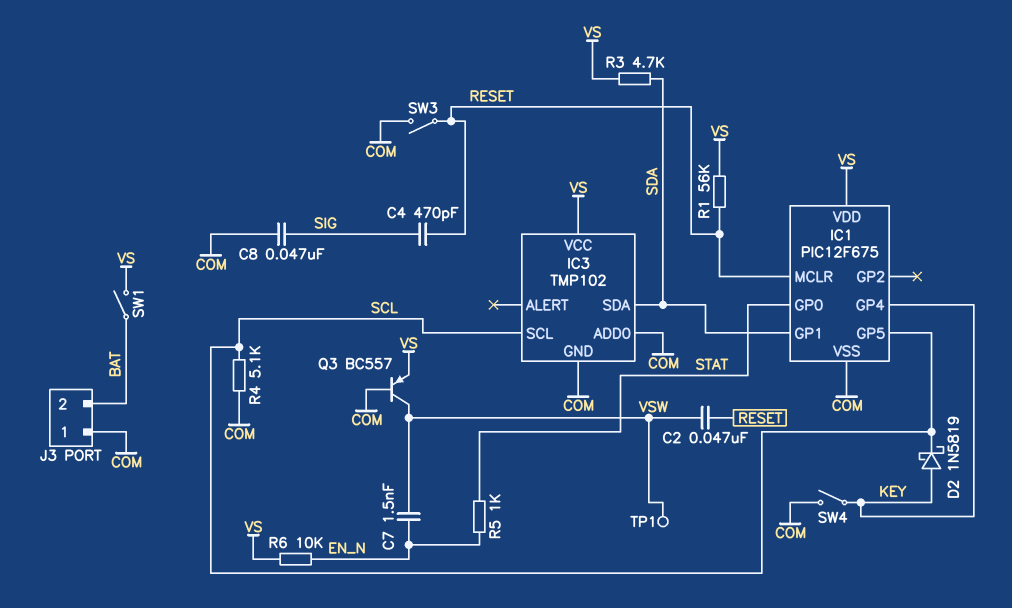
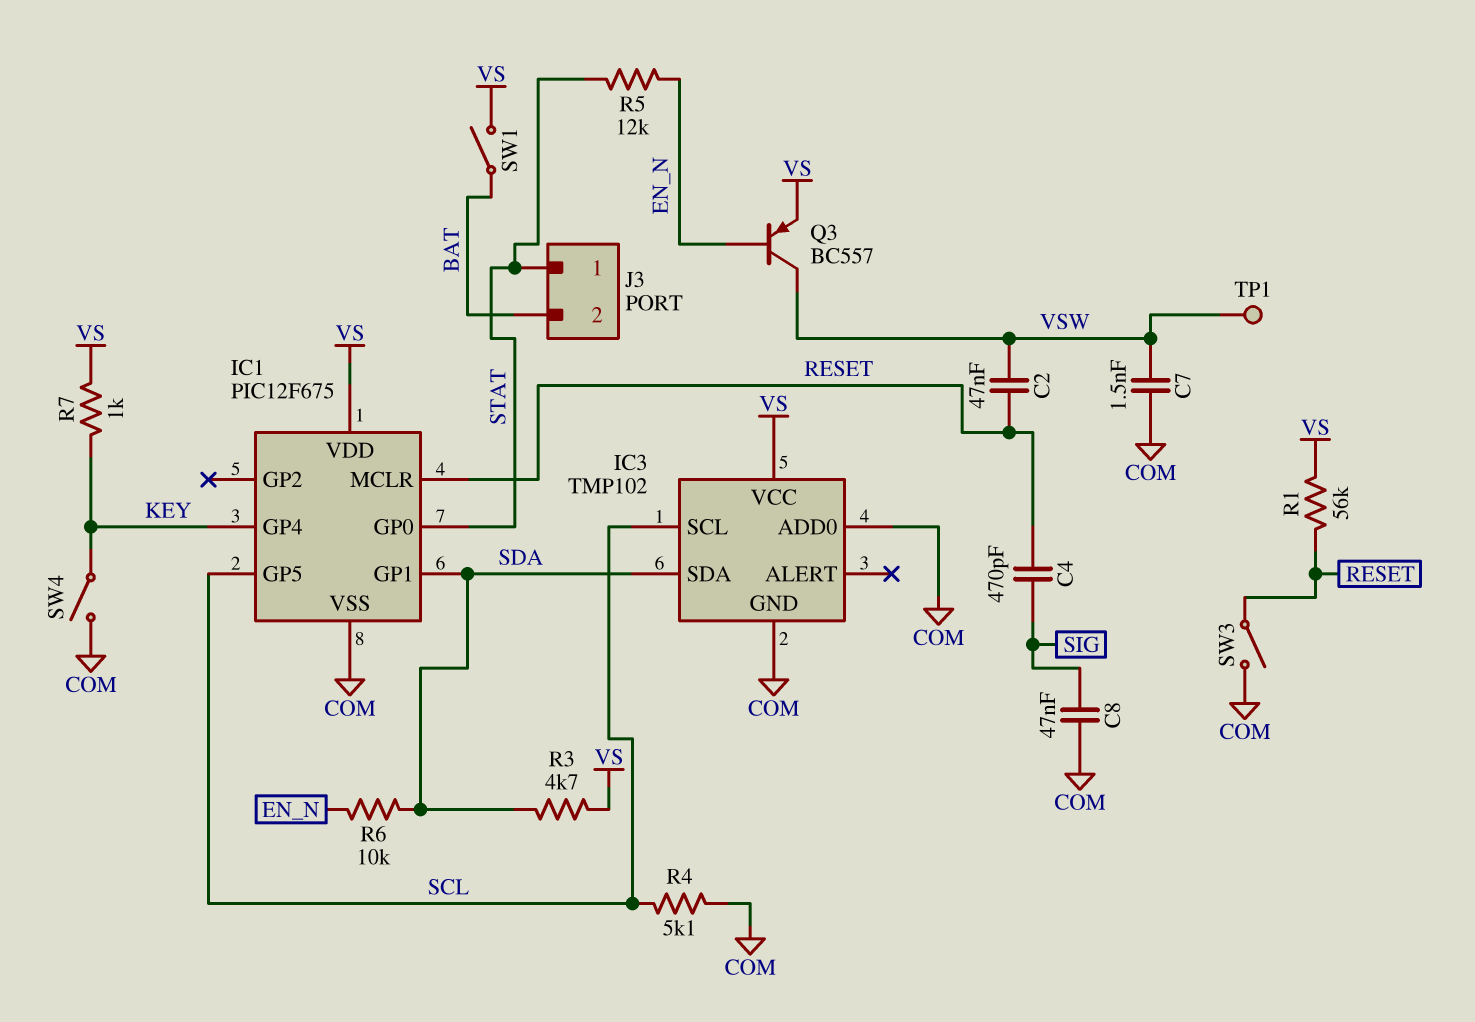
C7: 1.5nF (EN_N, VSW) -> 1.5nF (COM, VSW)
D2: schottky 1N5819 (A KEY, K SCL) -> none
J3 pin 1: COM -> STAT
Q3: PNP BC557 (B COM, C VSW, E VS) -> PNP BC557 (B EN_N, C VSW, E VS)
R5: 1k (EN_N, STAT) -> 12k (EN_N, STAT)
R6: 10k (EN_N, VS) -> 10k (EN_N, SDA)
R7: none -> 1k (KEY, VS)

